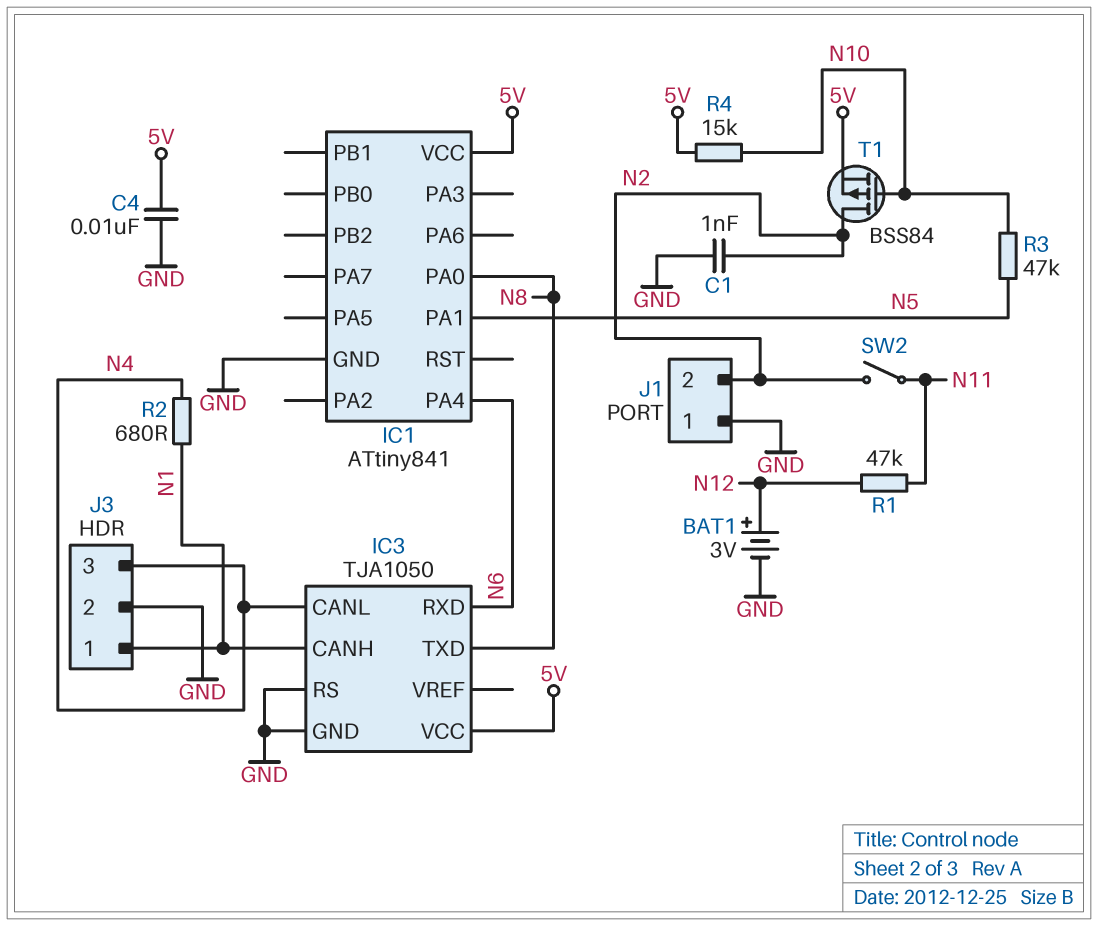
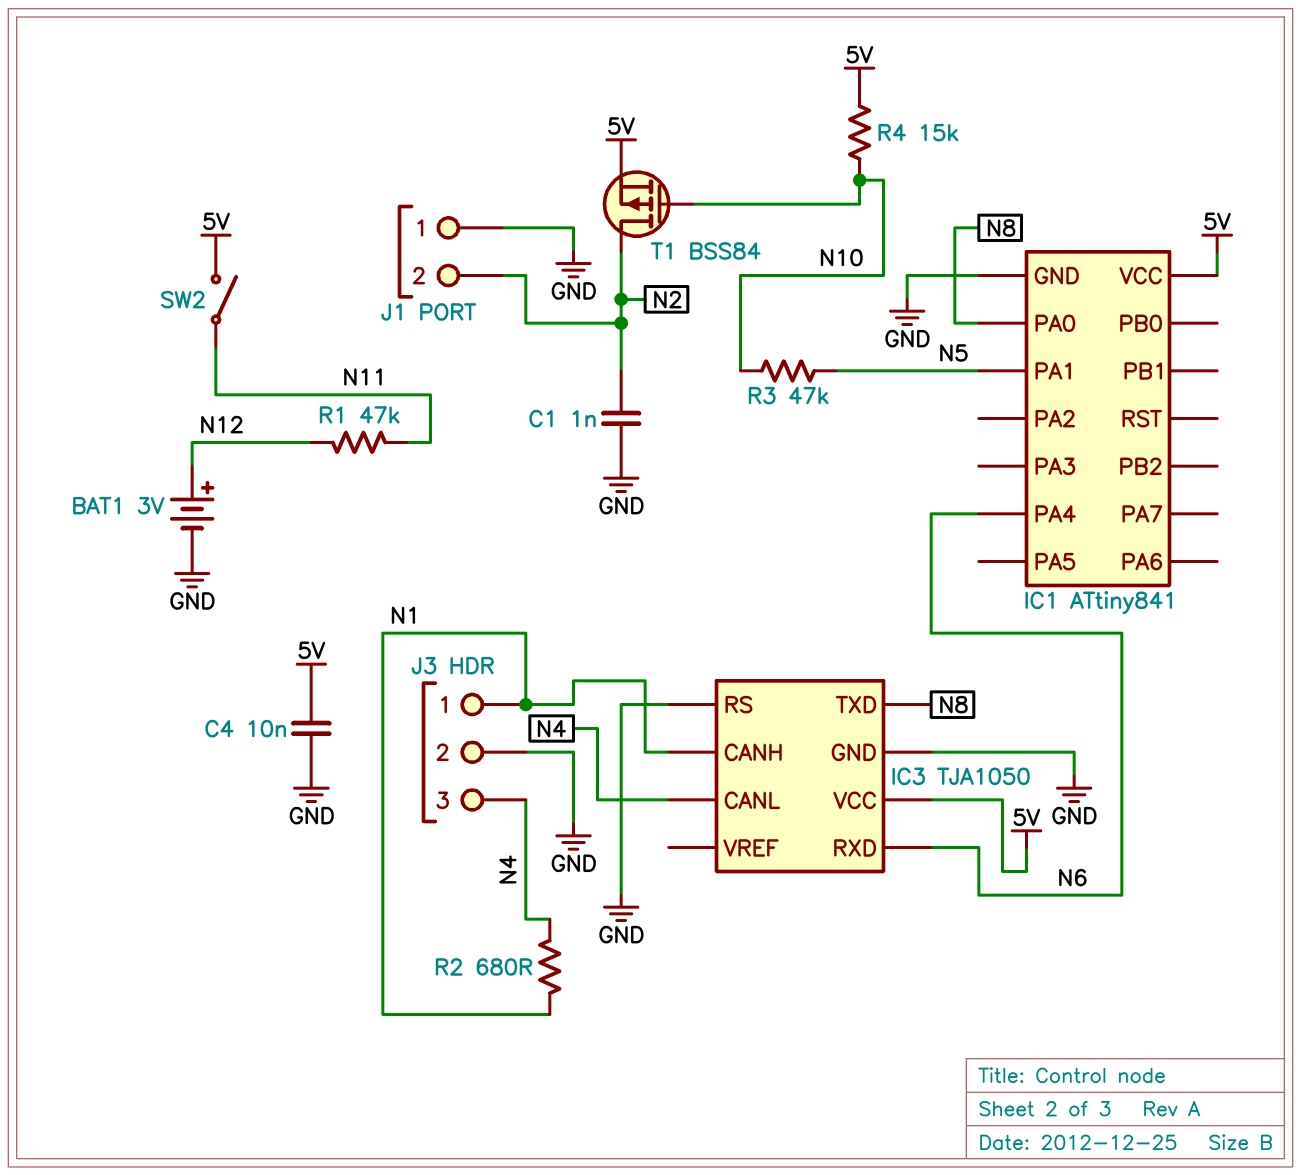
SW2: switch (N2, N11) -> switch (5V, N11)

